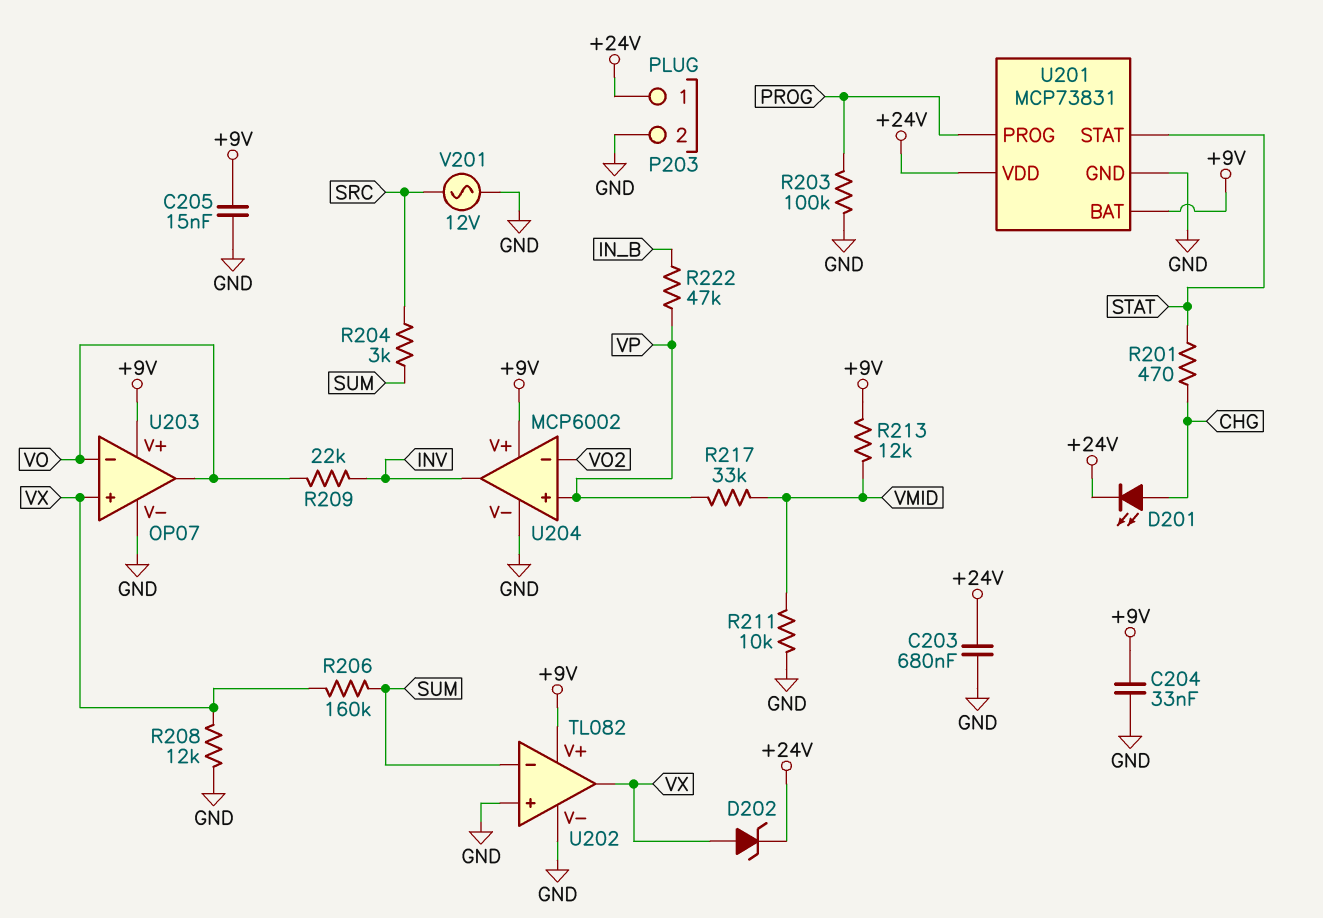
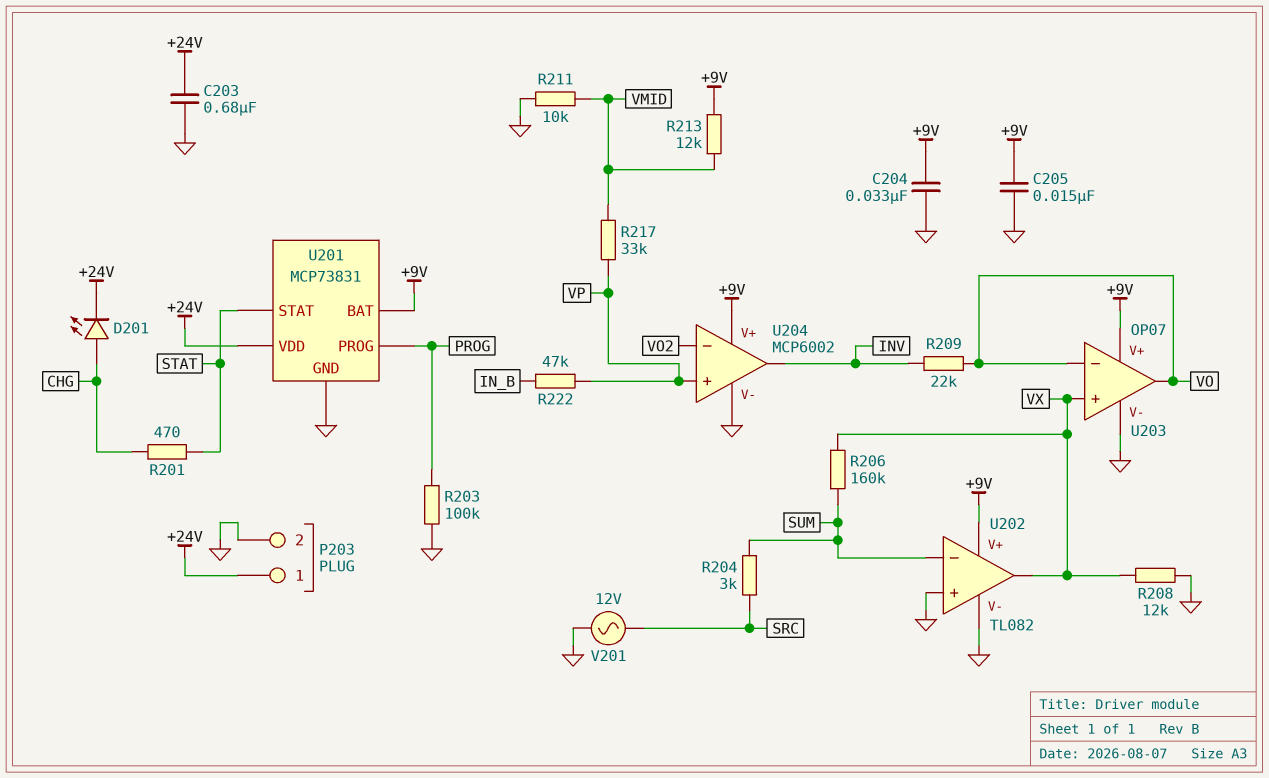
D202: zener (A VX, K +24V) -> none

